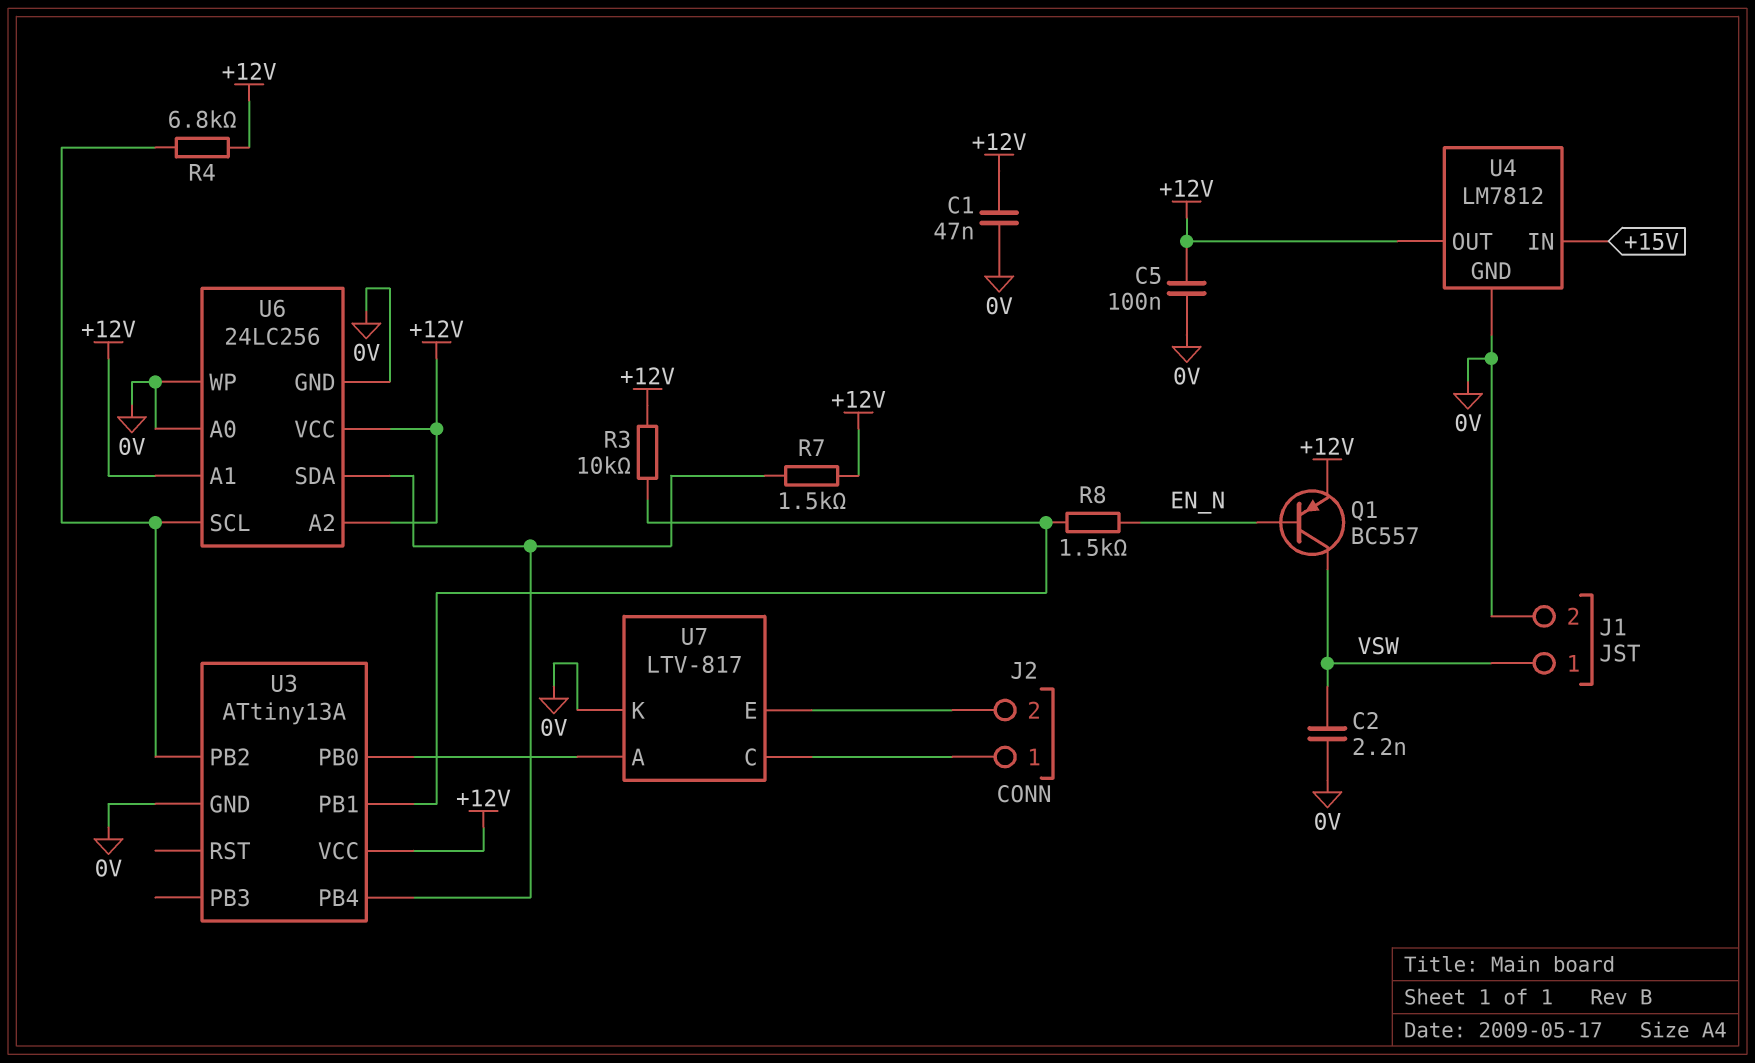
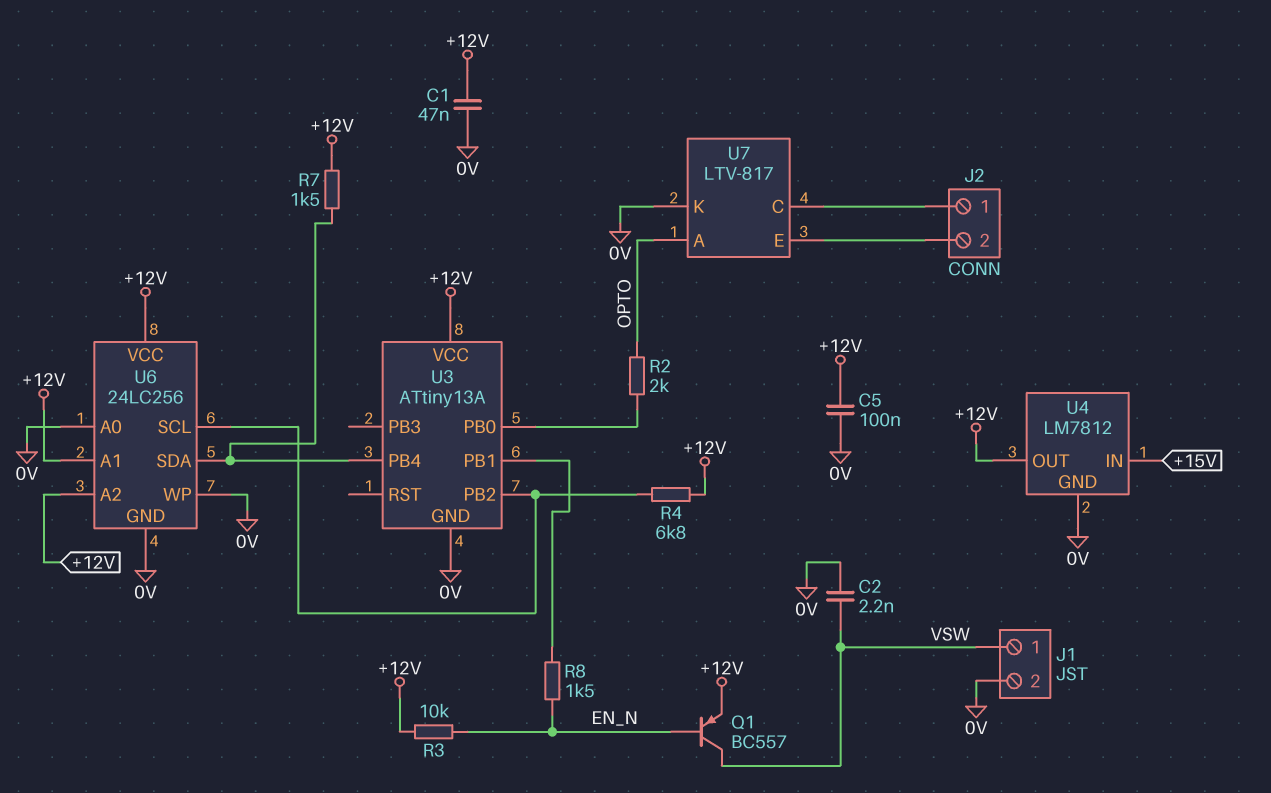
R2: none -> 2k (OPTO, U3/PB0)
R3: 10k (+12V, U3/PB1) -> 10k (+12V, EN_N)
U7 pin A: U3/PB0 -> OPTO

